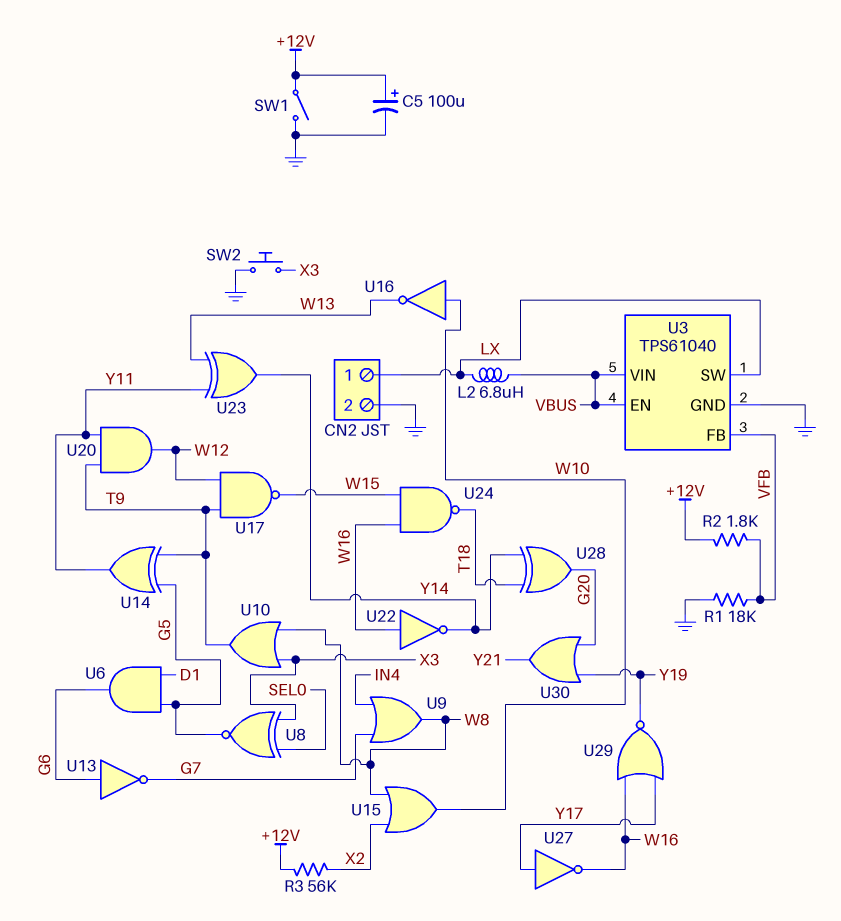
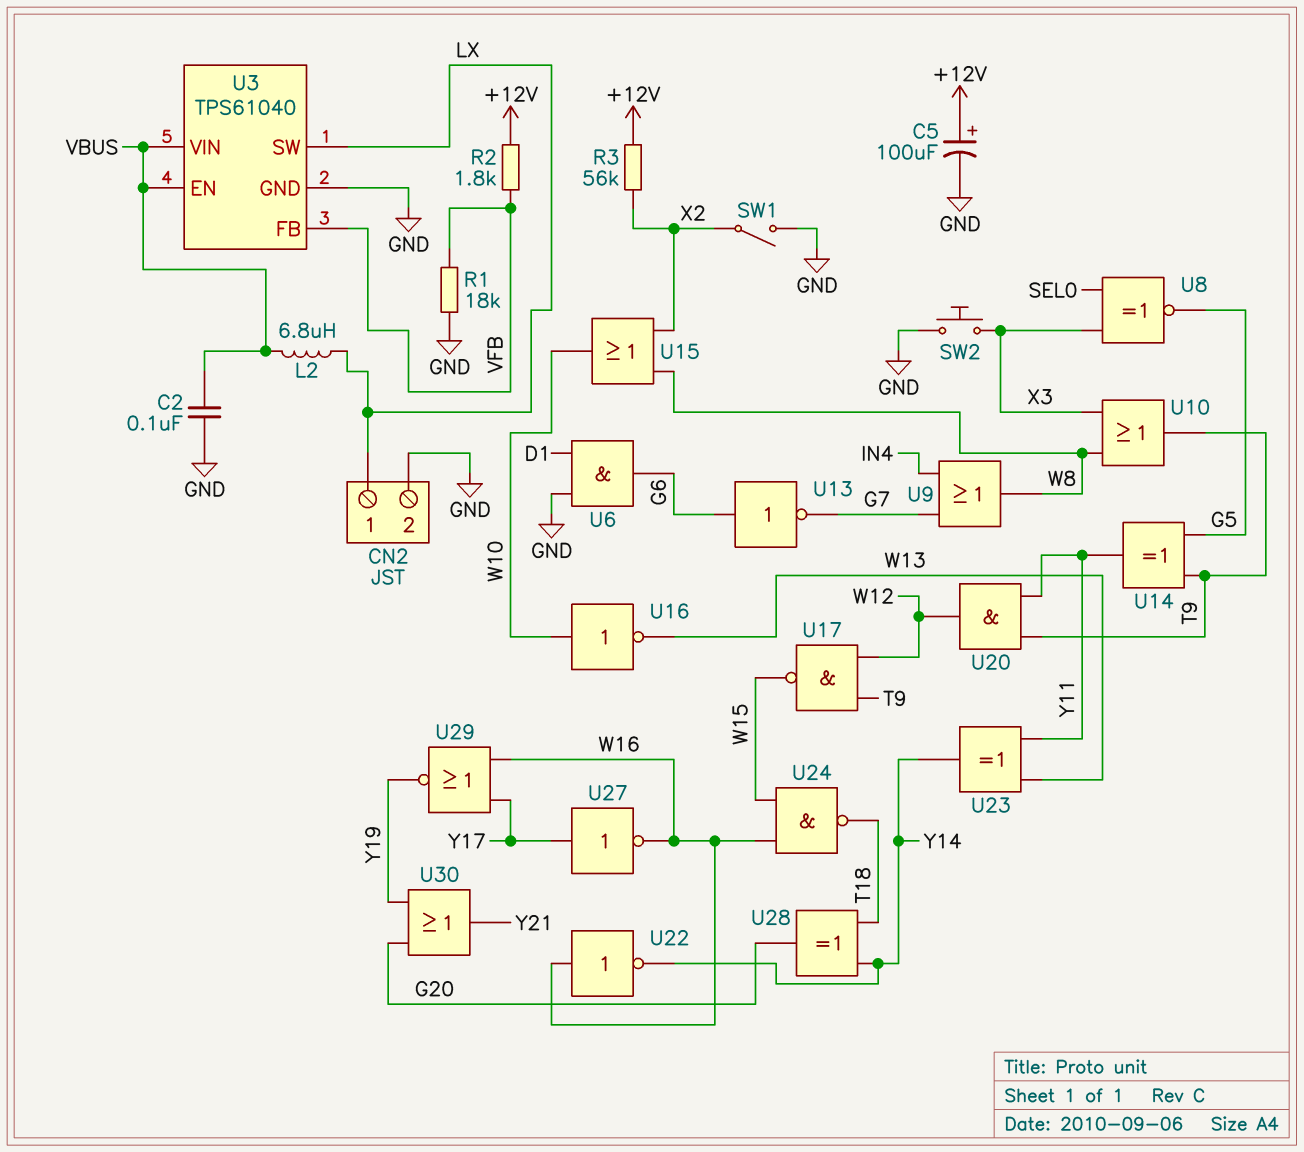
C2: none -> 100nF (GND, VBUS)
SW1: switch (+12V, GND) -> switch (GND, X2)
U6: AND (in D1, in G5, out G6) -> AND (in D1, in GND, out G6)

